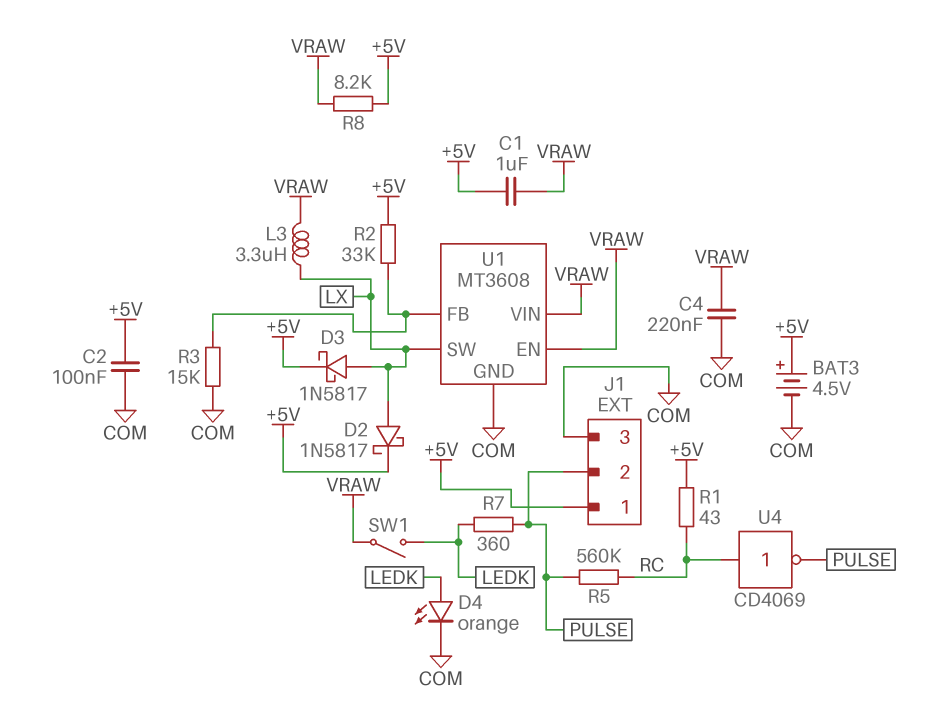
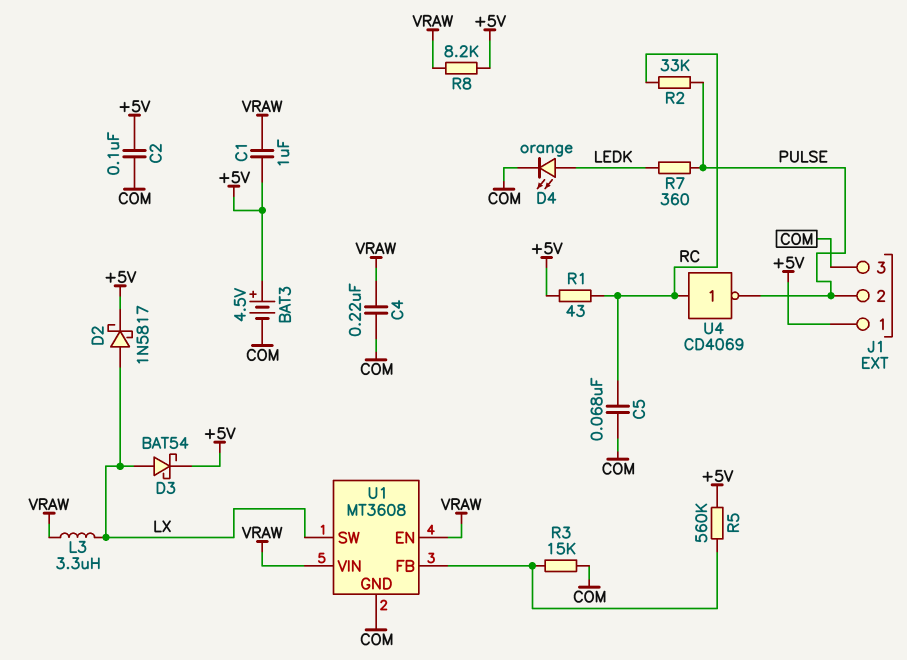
C5: none -> 68nF (COM, RC)
D3: schottky 1N5817 (A LX, K +5V) -> schottky BAT54 (A LX, K +5V)
R2: 33k (+5V, U1/FB) -> 33k (PULSE, RC)
R5: 560k (PULSE, RC) -> 560k (+5V, U1/FB)
SW1: switch (LEDK, VRAW) -> none

